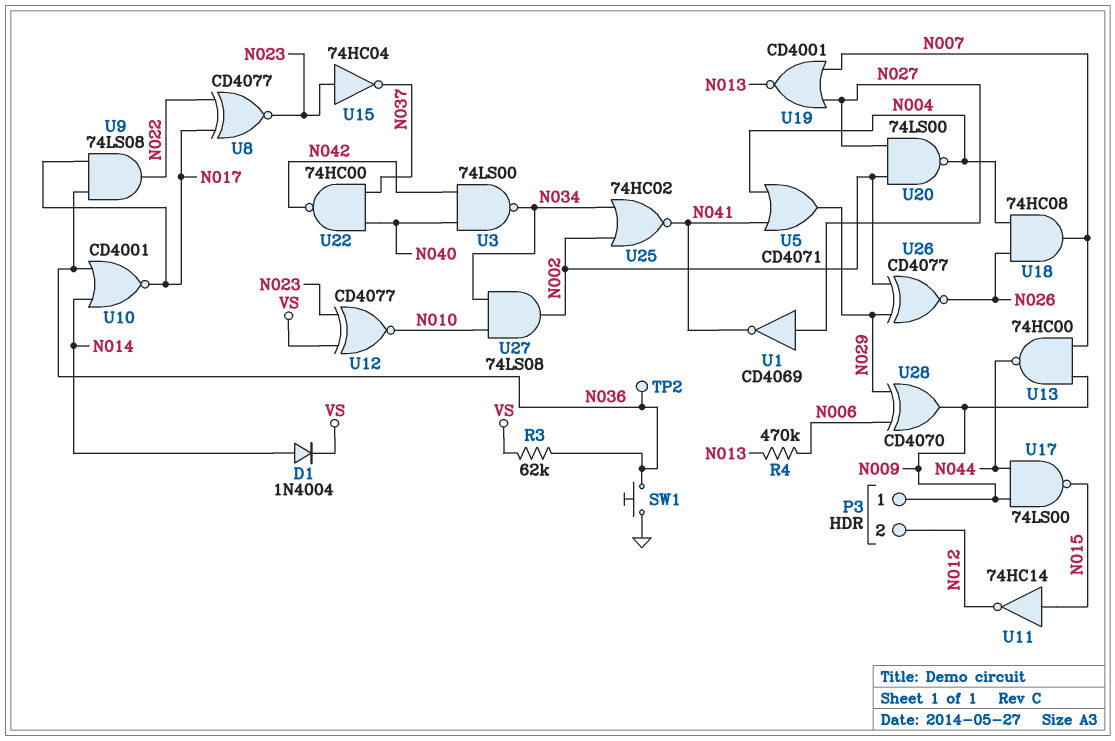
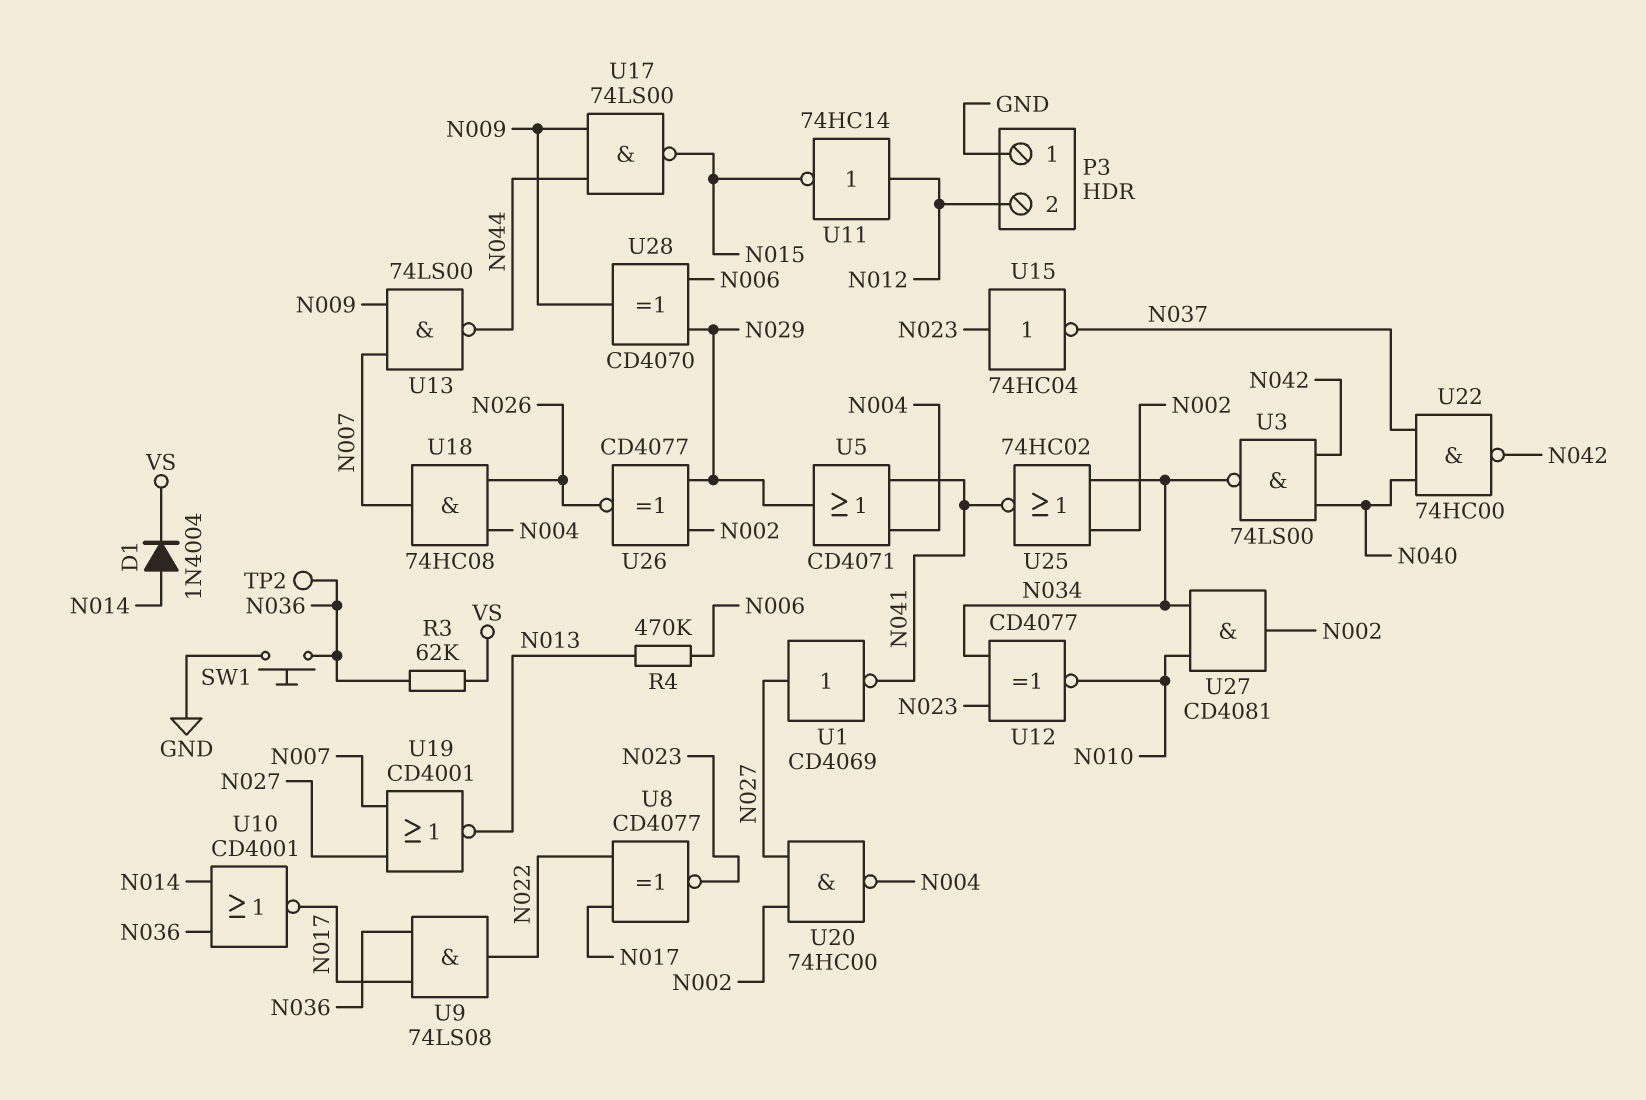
P3 pin 1: N009 -> GND
U11: NOT 74HC14 (in N015, out N012) -> NOT 74HC14 (in N012, out N015)
U12: XNOR CD4077 (in N023, in VS, out N010) -> XNOR CD4077 (in N023, in N034, out N010)
U13: NAND 74HC00 (in N007, in N009, out N044) -> NAND 74LS00 (in N007, in N009, out N044)
U20: NAND 74LS00 (in N002, in N027, out N004) -> NAND 74HC00 (in N002, in N027, out N004)
U27: AND 74LS08 (in N010, in N034, out N002) -> AND CD4081 (in N010, in N034, out N002)

